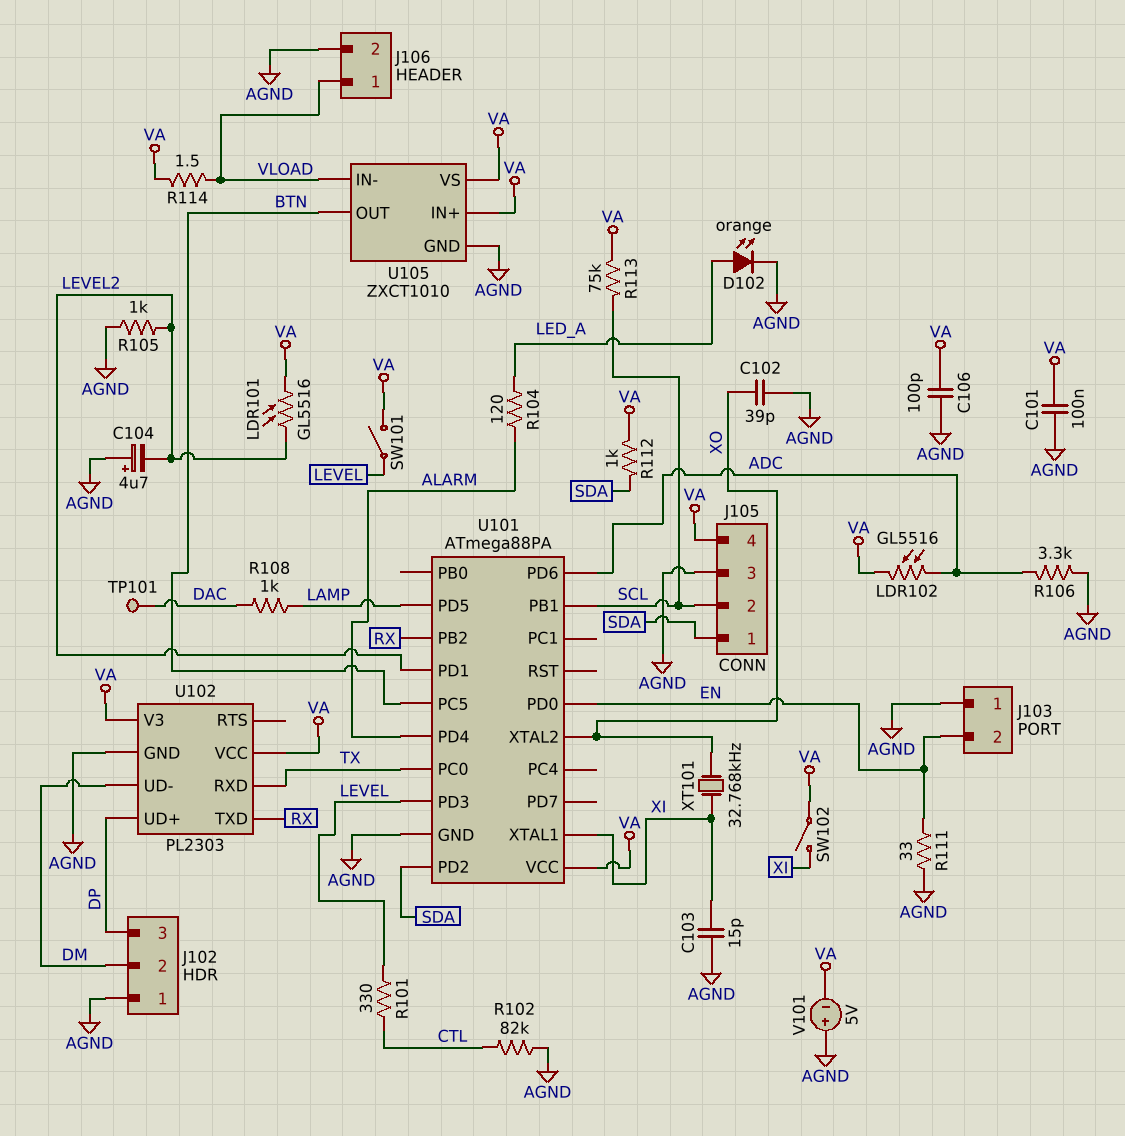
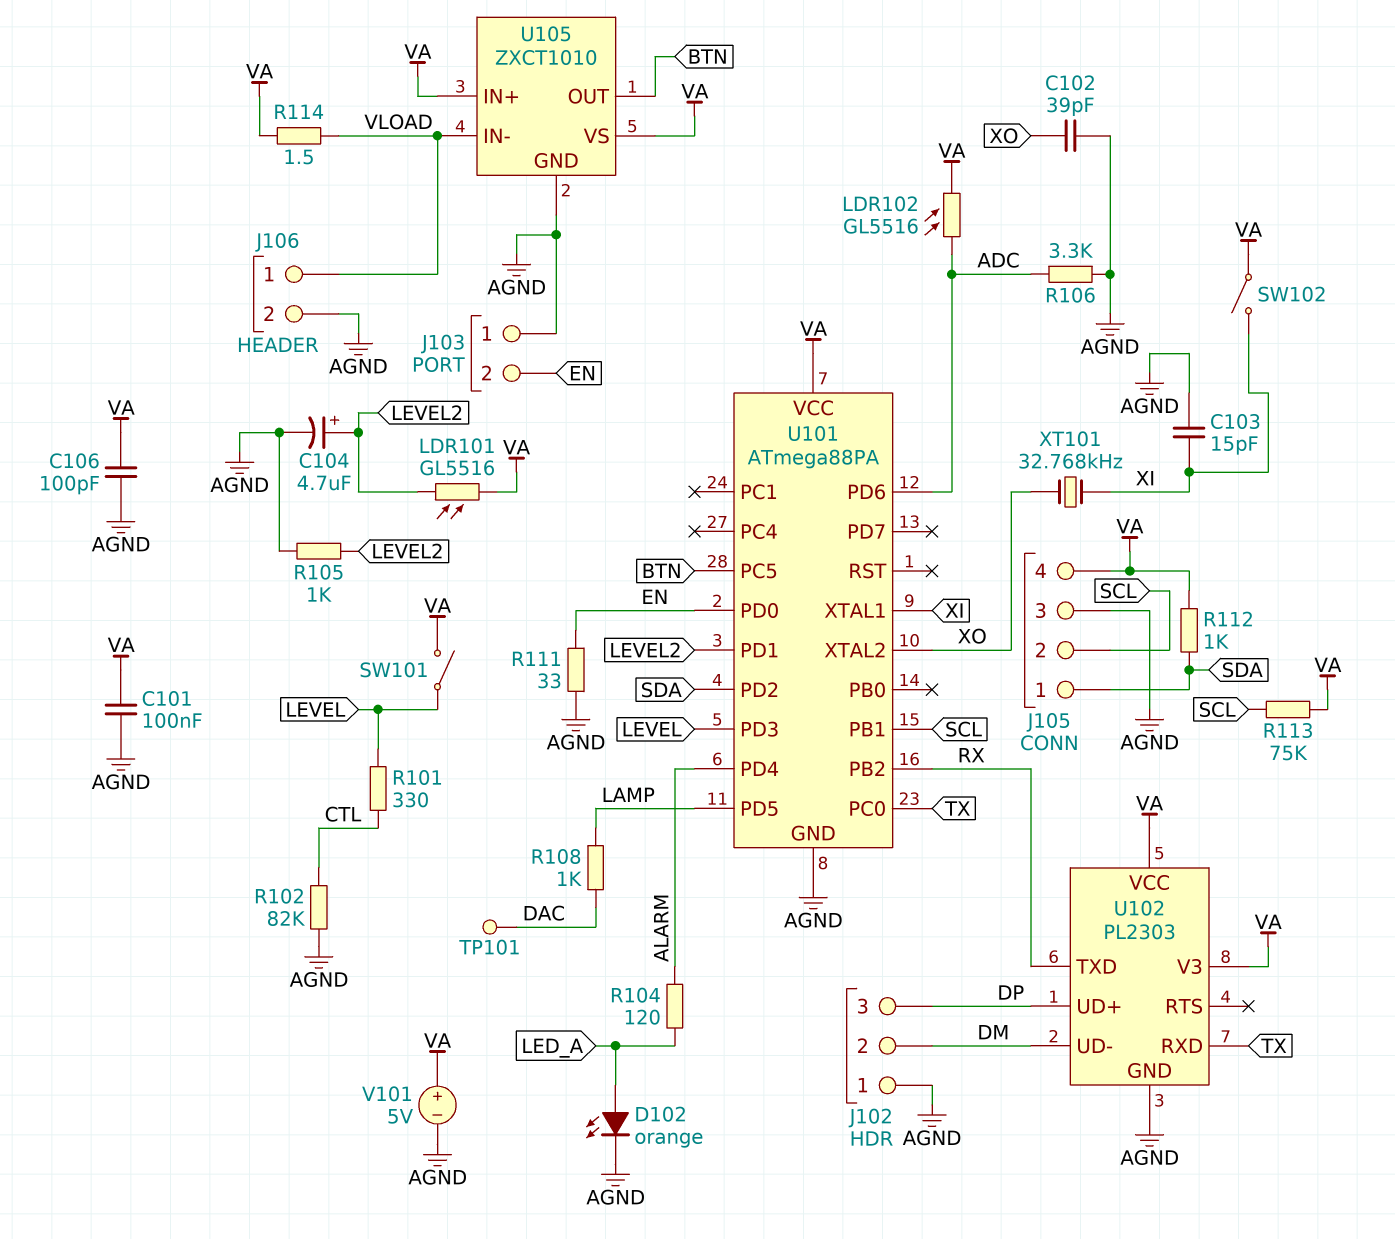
C104: 4.7uF (plus AGND, minus LEVEL2) -> 4.7uF (plus LEVEL2, minus AGND)
V101: 5V (plus AGND, minus VA) -> 5V (plus VA, minus AGND)

